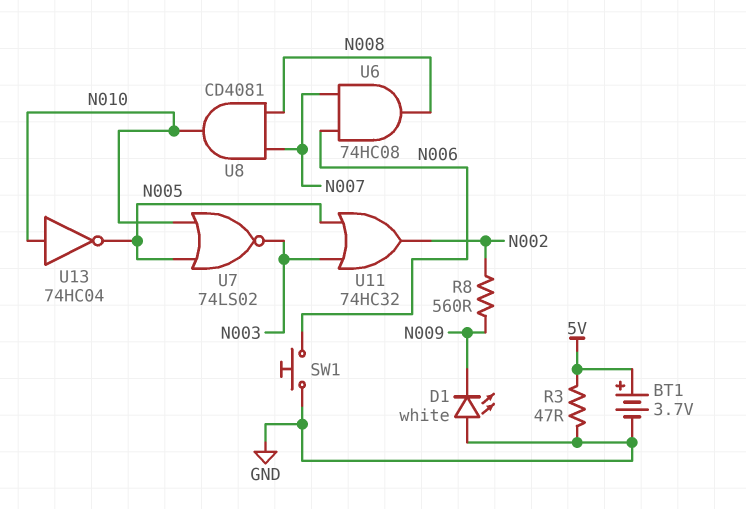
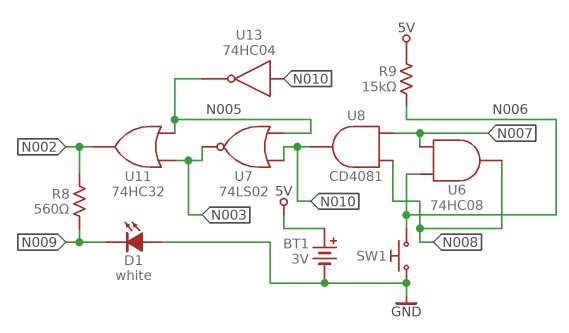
BT1: 3.7V (plus 5V, minus GND) -> 3V (plus 5V, minus GND)
R3: 47 (5V, GND) -> none
R9: none -> 15k (5V, N006)

